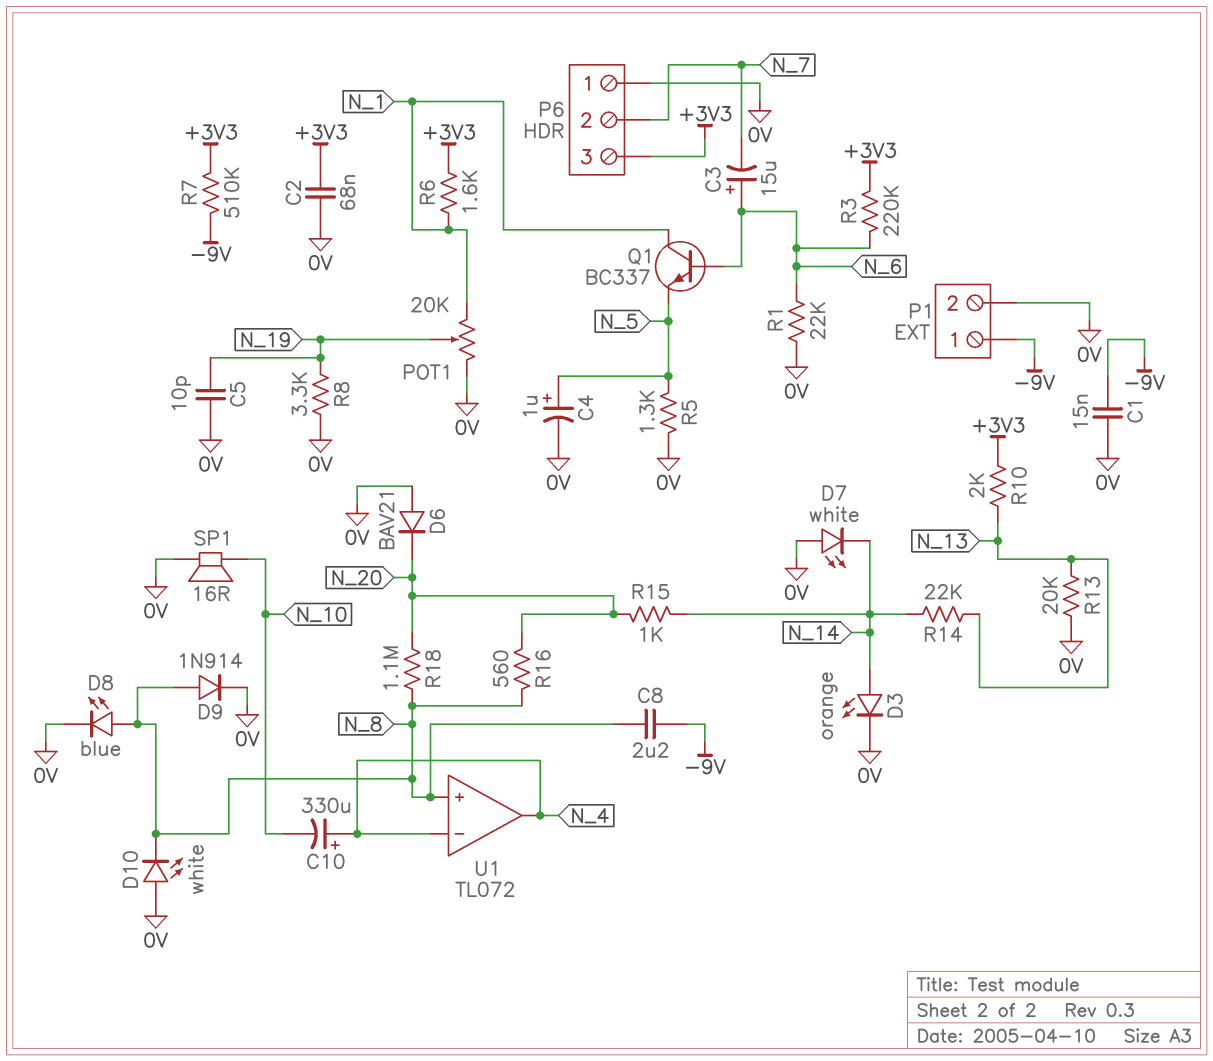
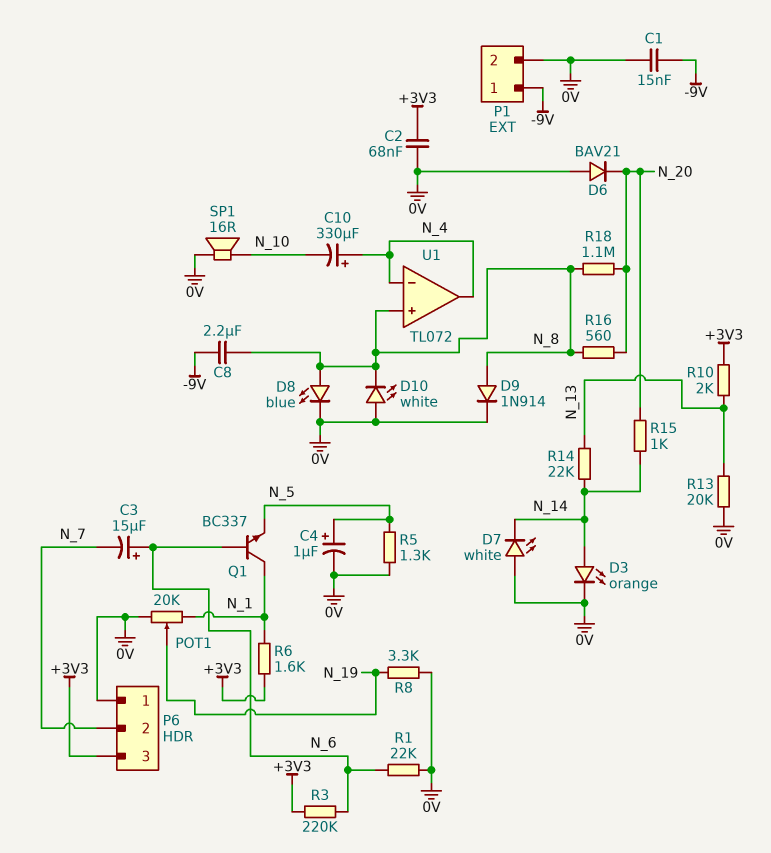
C5: 10pF (0V, N_19) -> none
R7: 510k (+3V3, -9V) -> none

